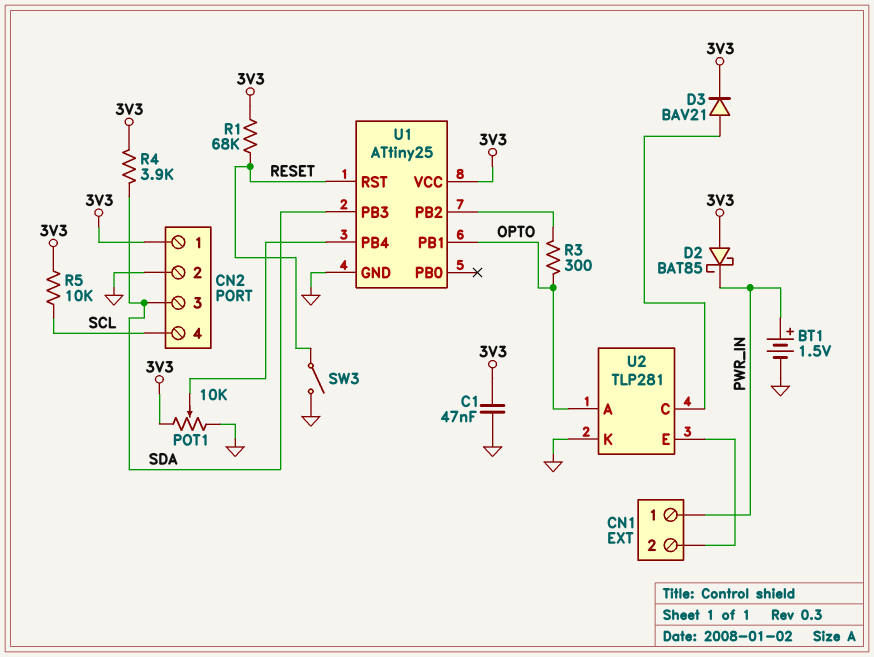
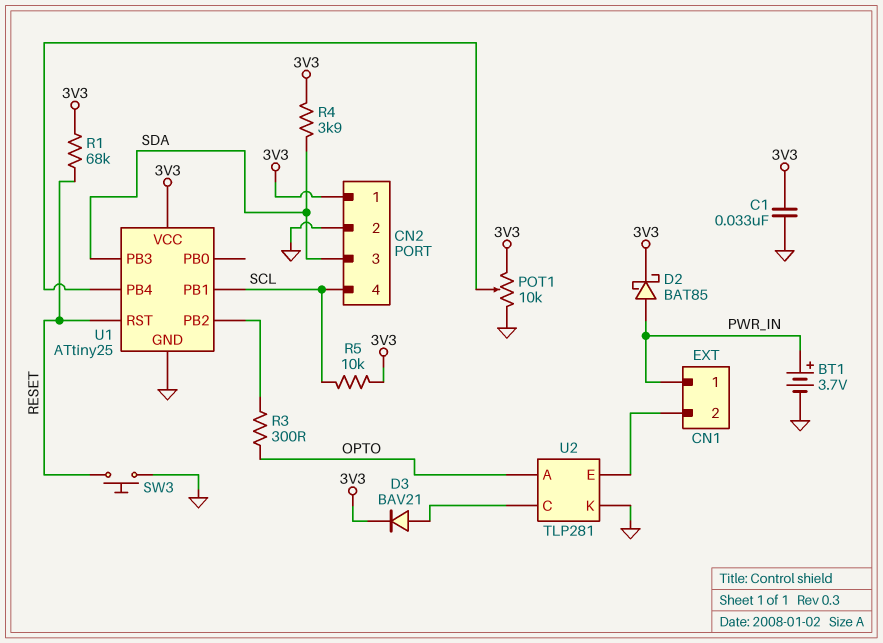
BT1: 1.5V (plus PWR_IN, minus GND) -> 3.7V (plus PWR_IN, minus GND)
C1: 47nF (3V3, GND) -> 33nF (3V3, GND)
D2: schottky BAT85 (A 3V3, K PWR_IN) -> schottky BAT85 (A PWR_IN, K 3V3)
SW3: switch (GND, RESET) -> button (GND, RESET)
U1 pin PB1: OPTO -> SCL

